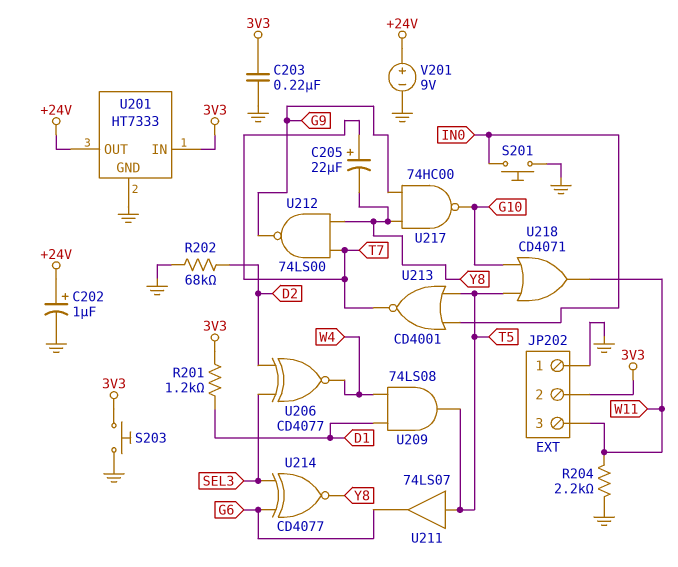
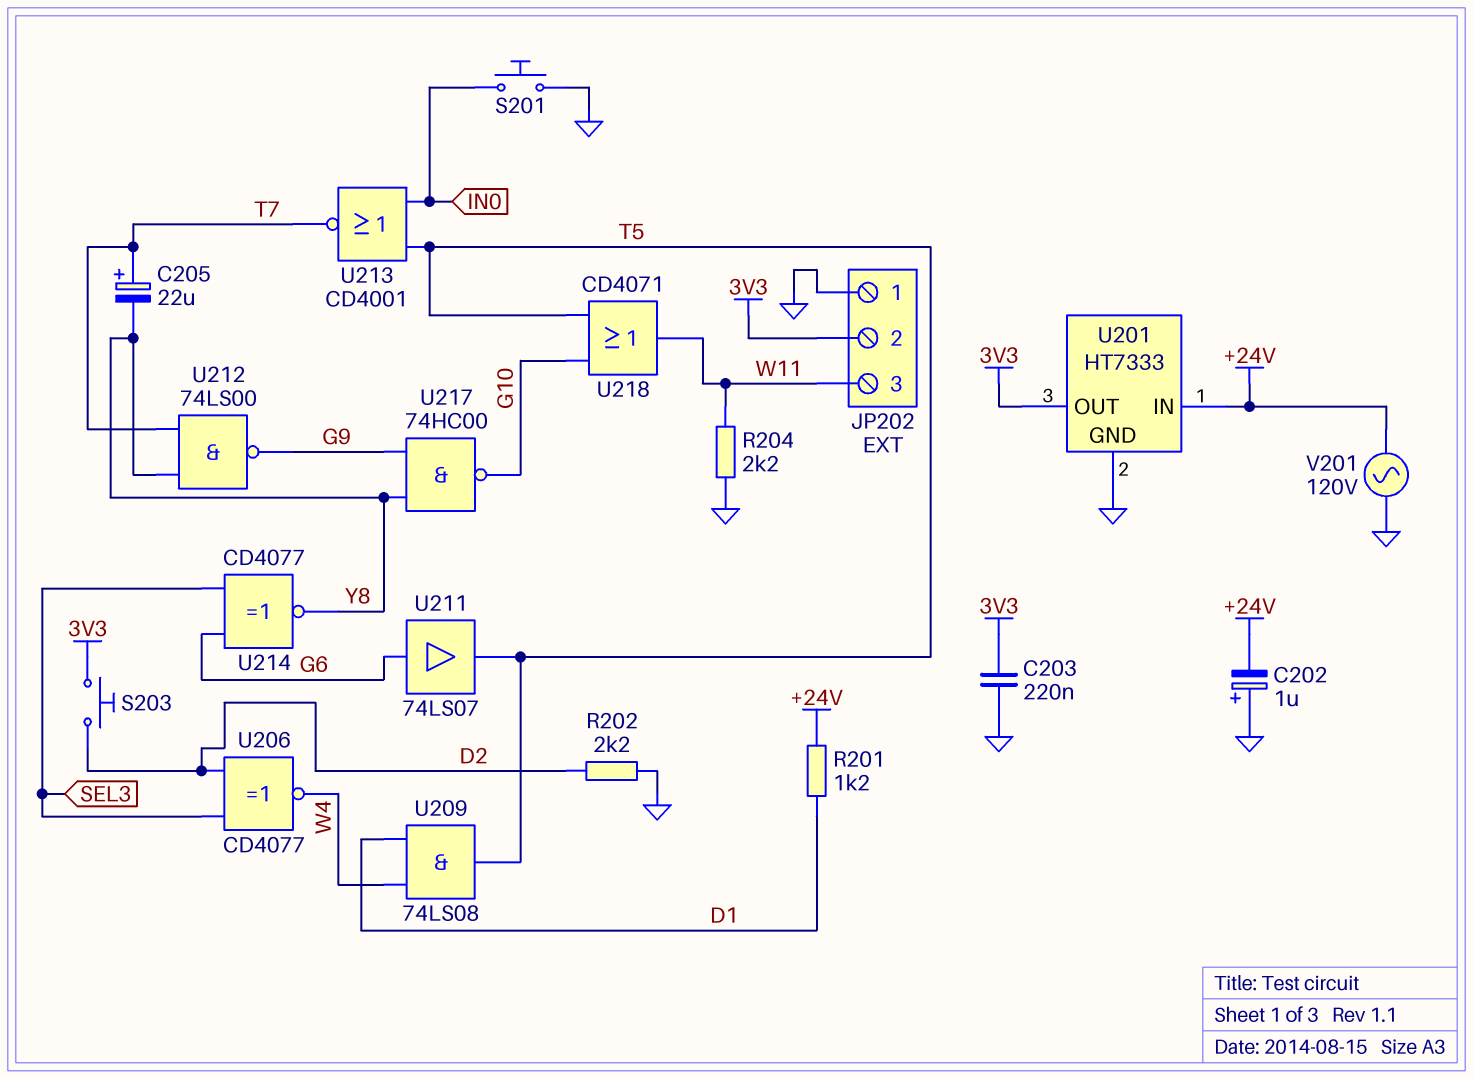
C202: 1uF (plus +24V, minus GND) -> 1uF (plus GND, minus +24V)
R201: 1.2k (3V3, D1) -> 1.2k (+24V, D1)
R202: 68k (D2, GND) -> 2.2k (D2, GND)
S203: button (3V3, GND) -> button (3V3, D2)
U201 pin IN: 3V3 -> +24V
U201 pin OUT: +24V -> 3V3
U211: buffer 74LS07 (in T5, out G6) -> buffer 74LS07 (in G6, out T5)
V201: 9V (plus +24V, minus GND) -> AC 120V (+24V, GND)

